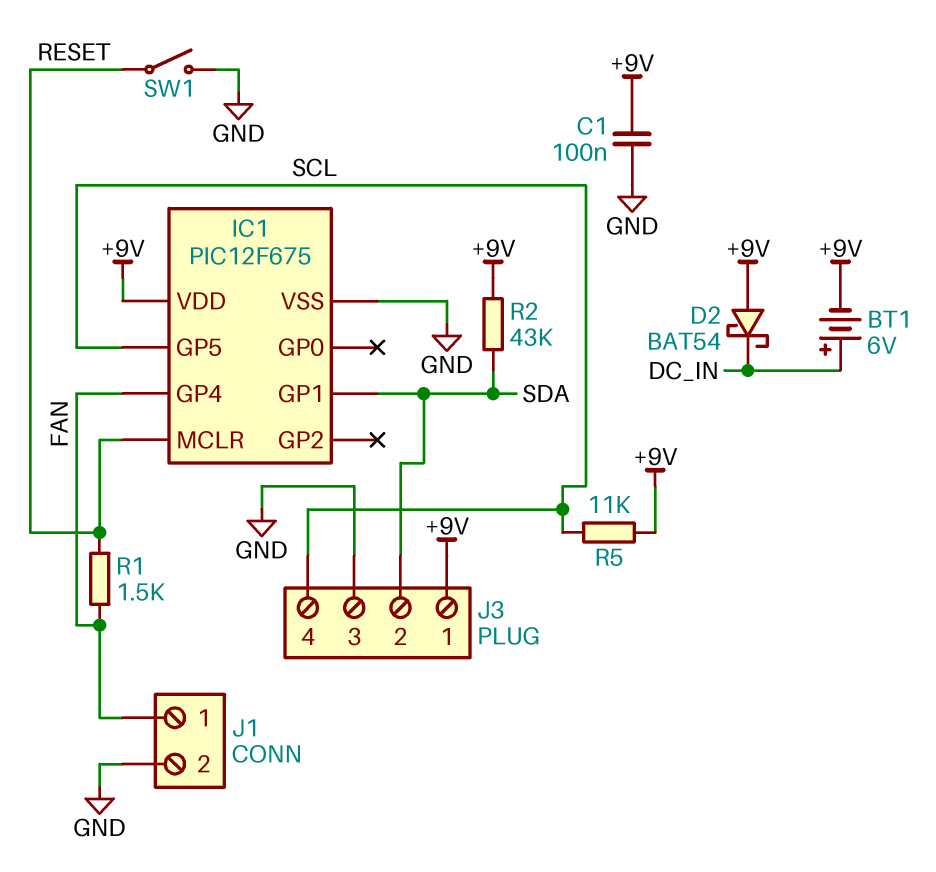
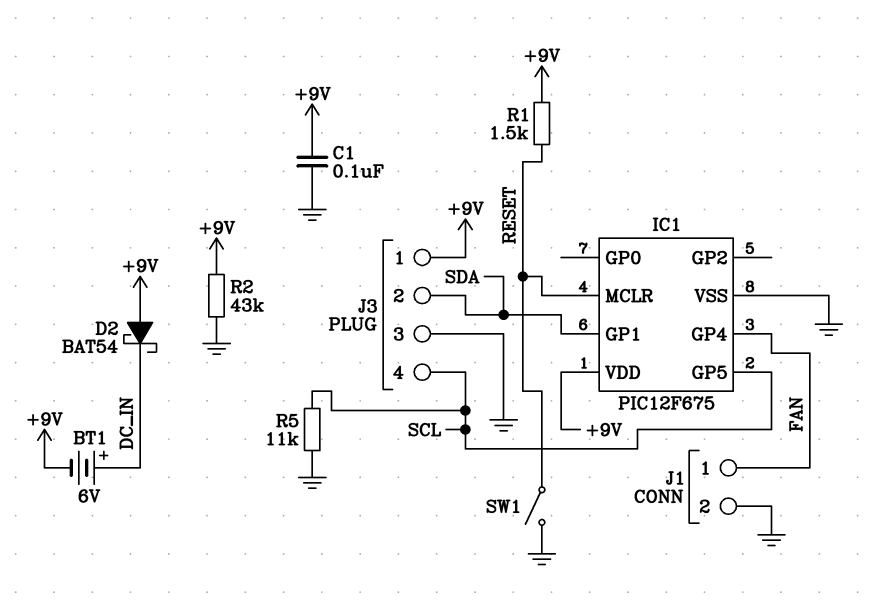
R1: 1.5k (FAN, RESET) -> 1.5k (+9V, RESET)
R2: 43k (+9V, SDA) -> 43k (+9V, GND)
R5: 11k (+9V, SCL) -> 11k (GND, SCL)

